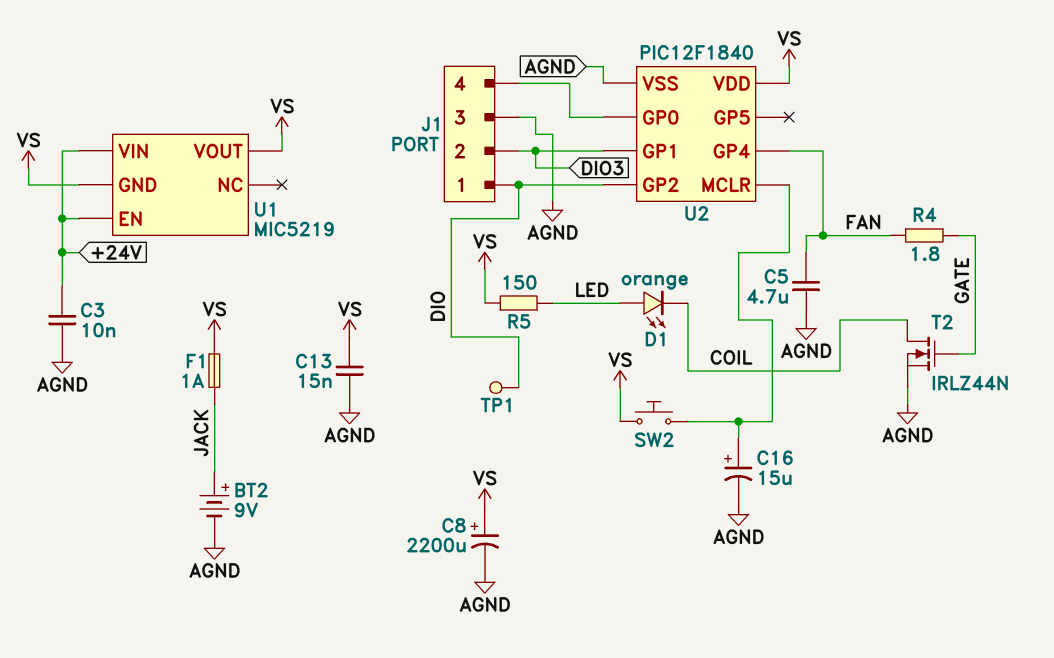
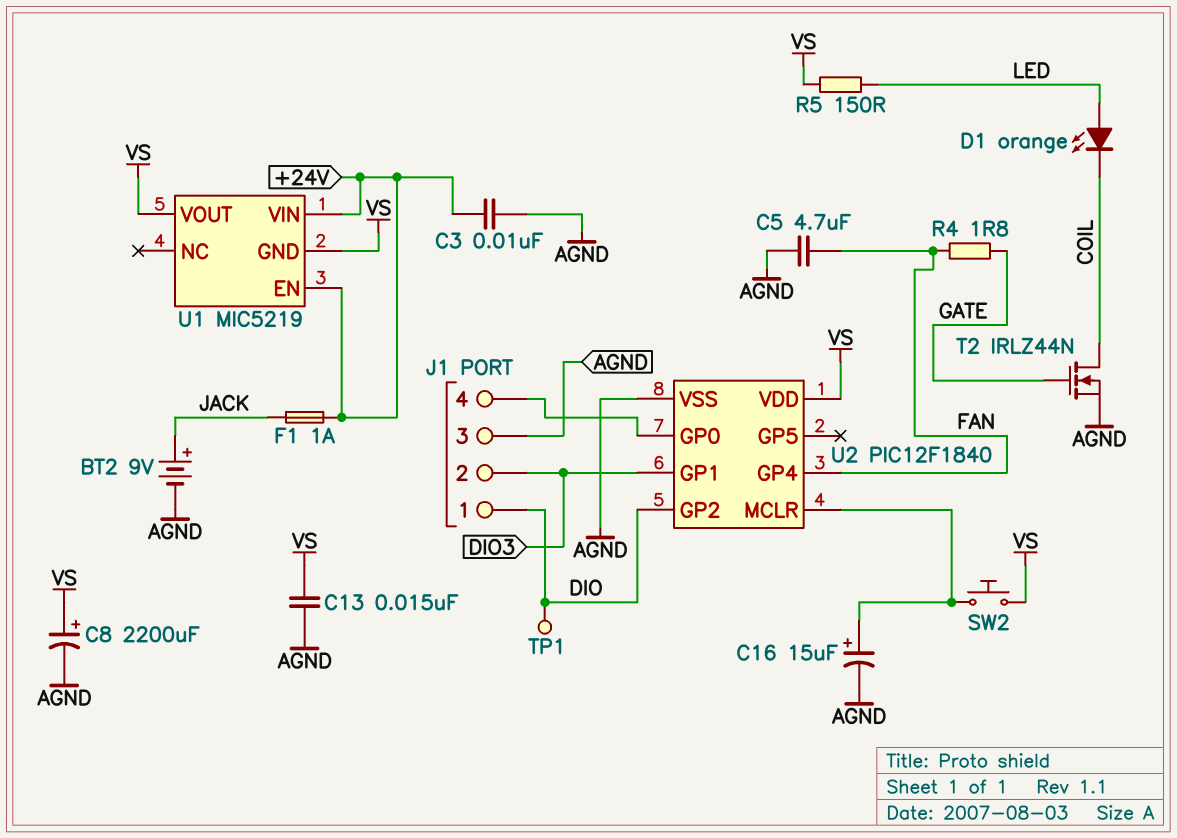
F1: 1A (JACK, VS) -> 1A (+24V, JACK)

